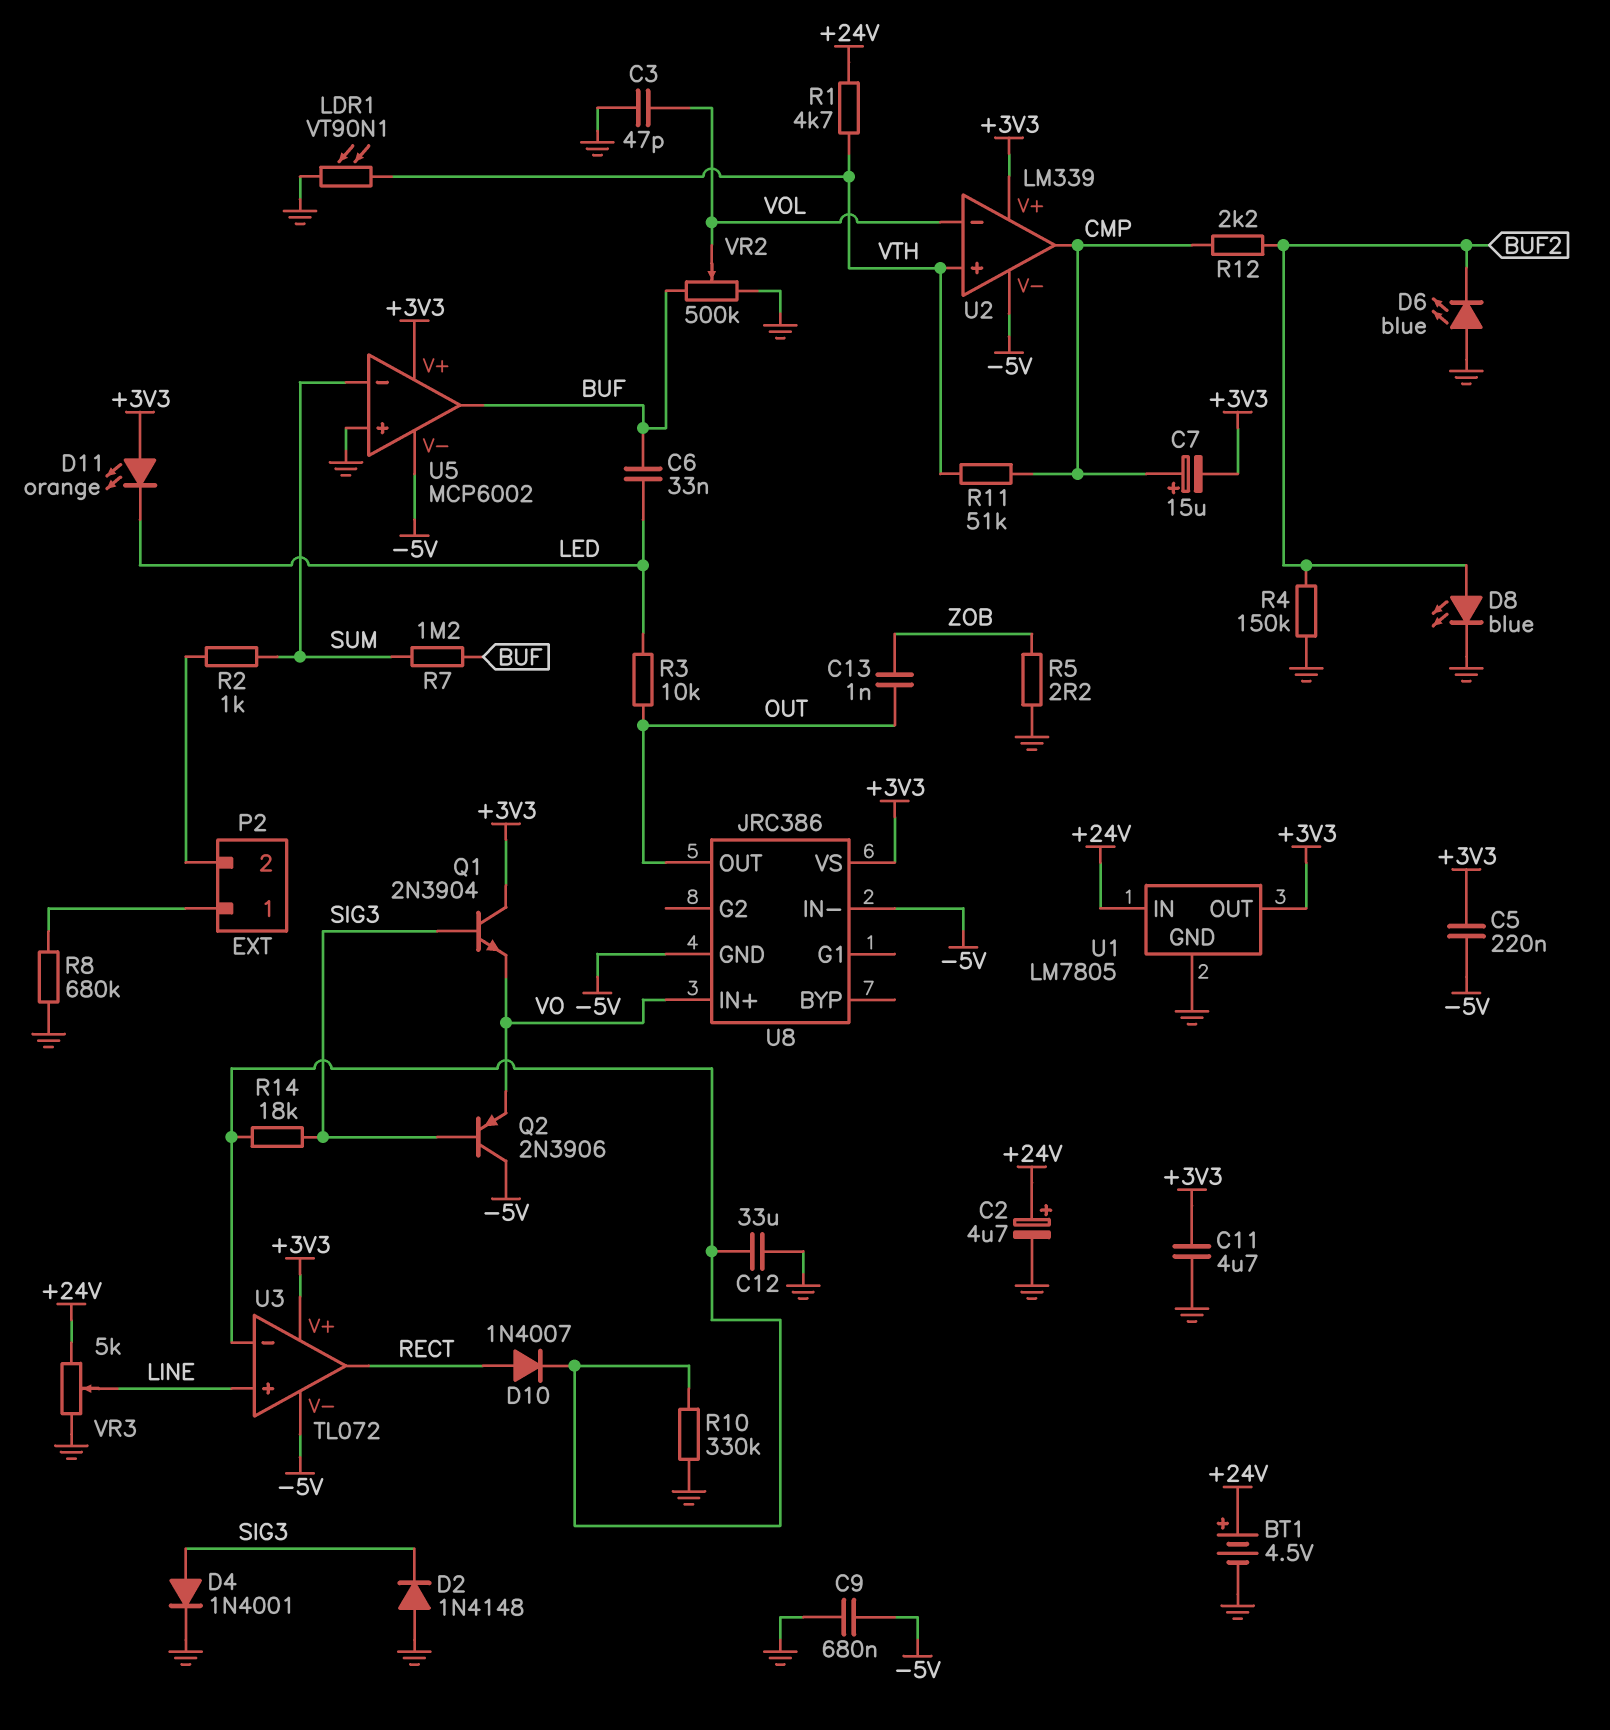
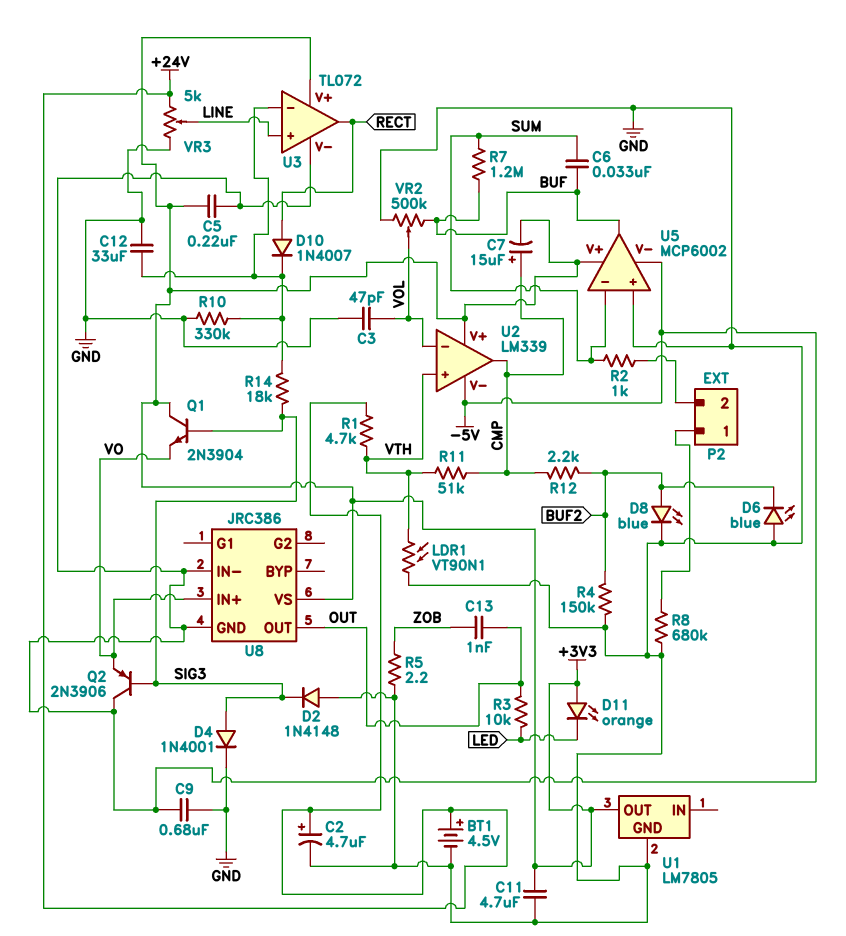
C6: 33nF (BUF, LED) -> 33nF (BUF, SUM)
U1 pin IN: +24V -> none

